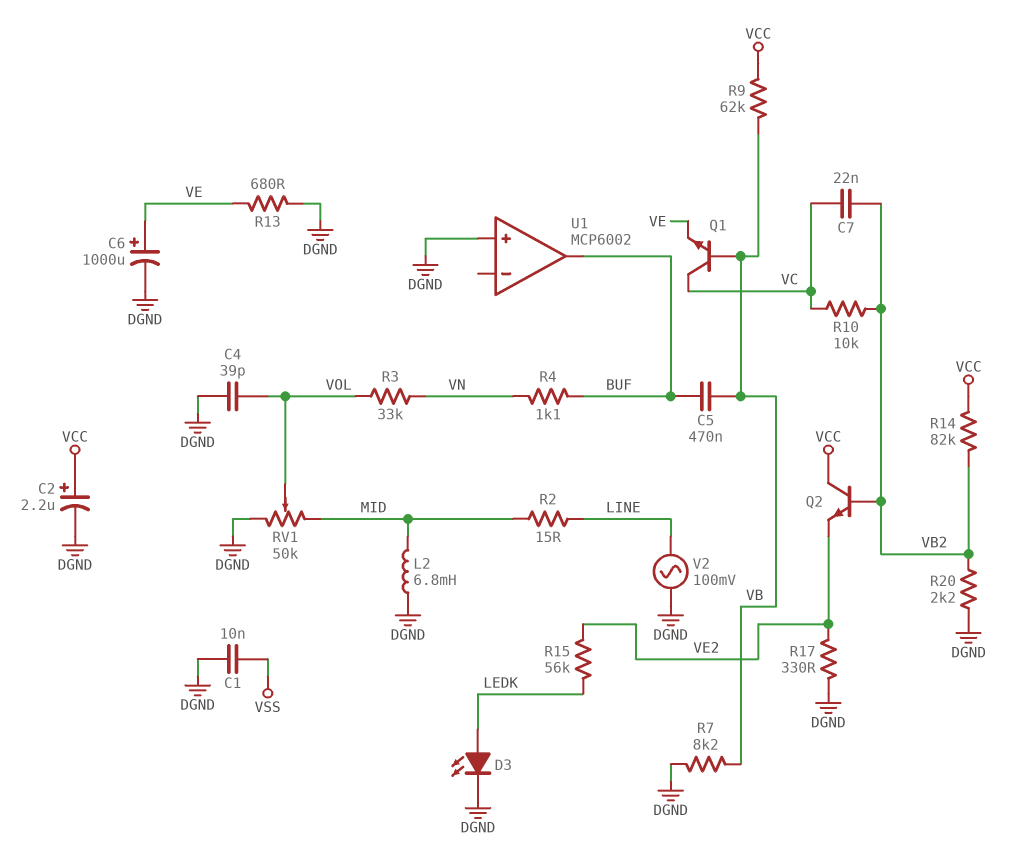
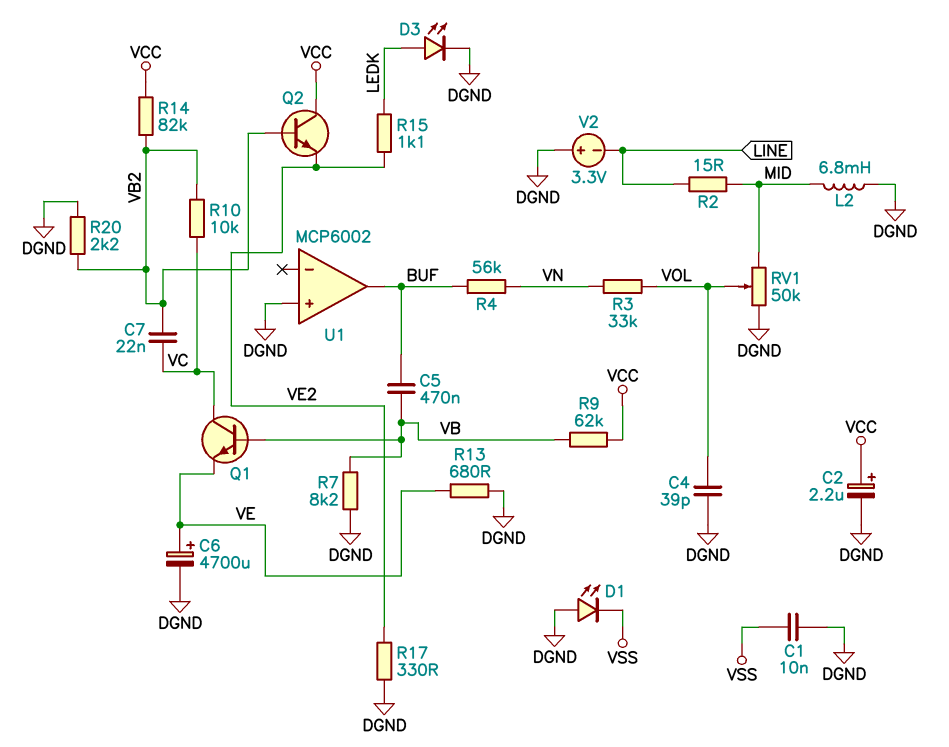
C6: 1000uF (plus VE, minus DGND) -> 4700uF (plus VE, minus DGND)
D1: none -> LED (A DGND, K VSS)
R4: 1.1k (BUF, VN) -> 56k (BUF, VN)
R15: 56k (LEDK, VE2) -> 1.1k (LEDK, VE2)
V2: AC 100mV (DGND, LINE) -> 3.3V (plus DGND, minus LINE)

